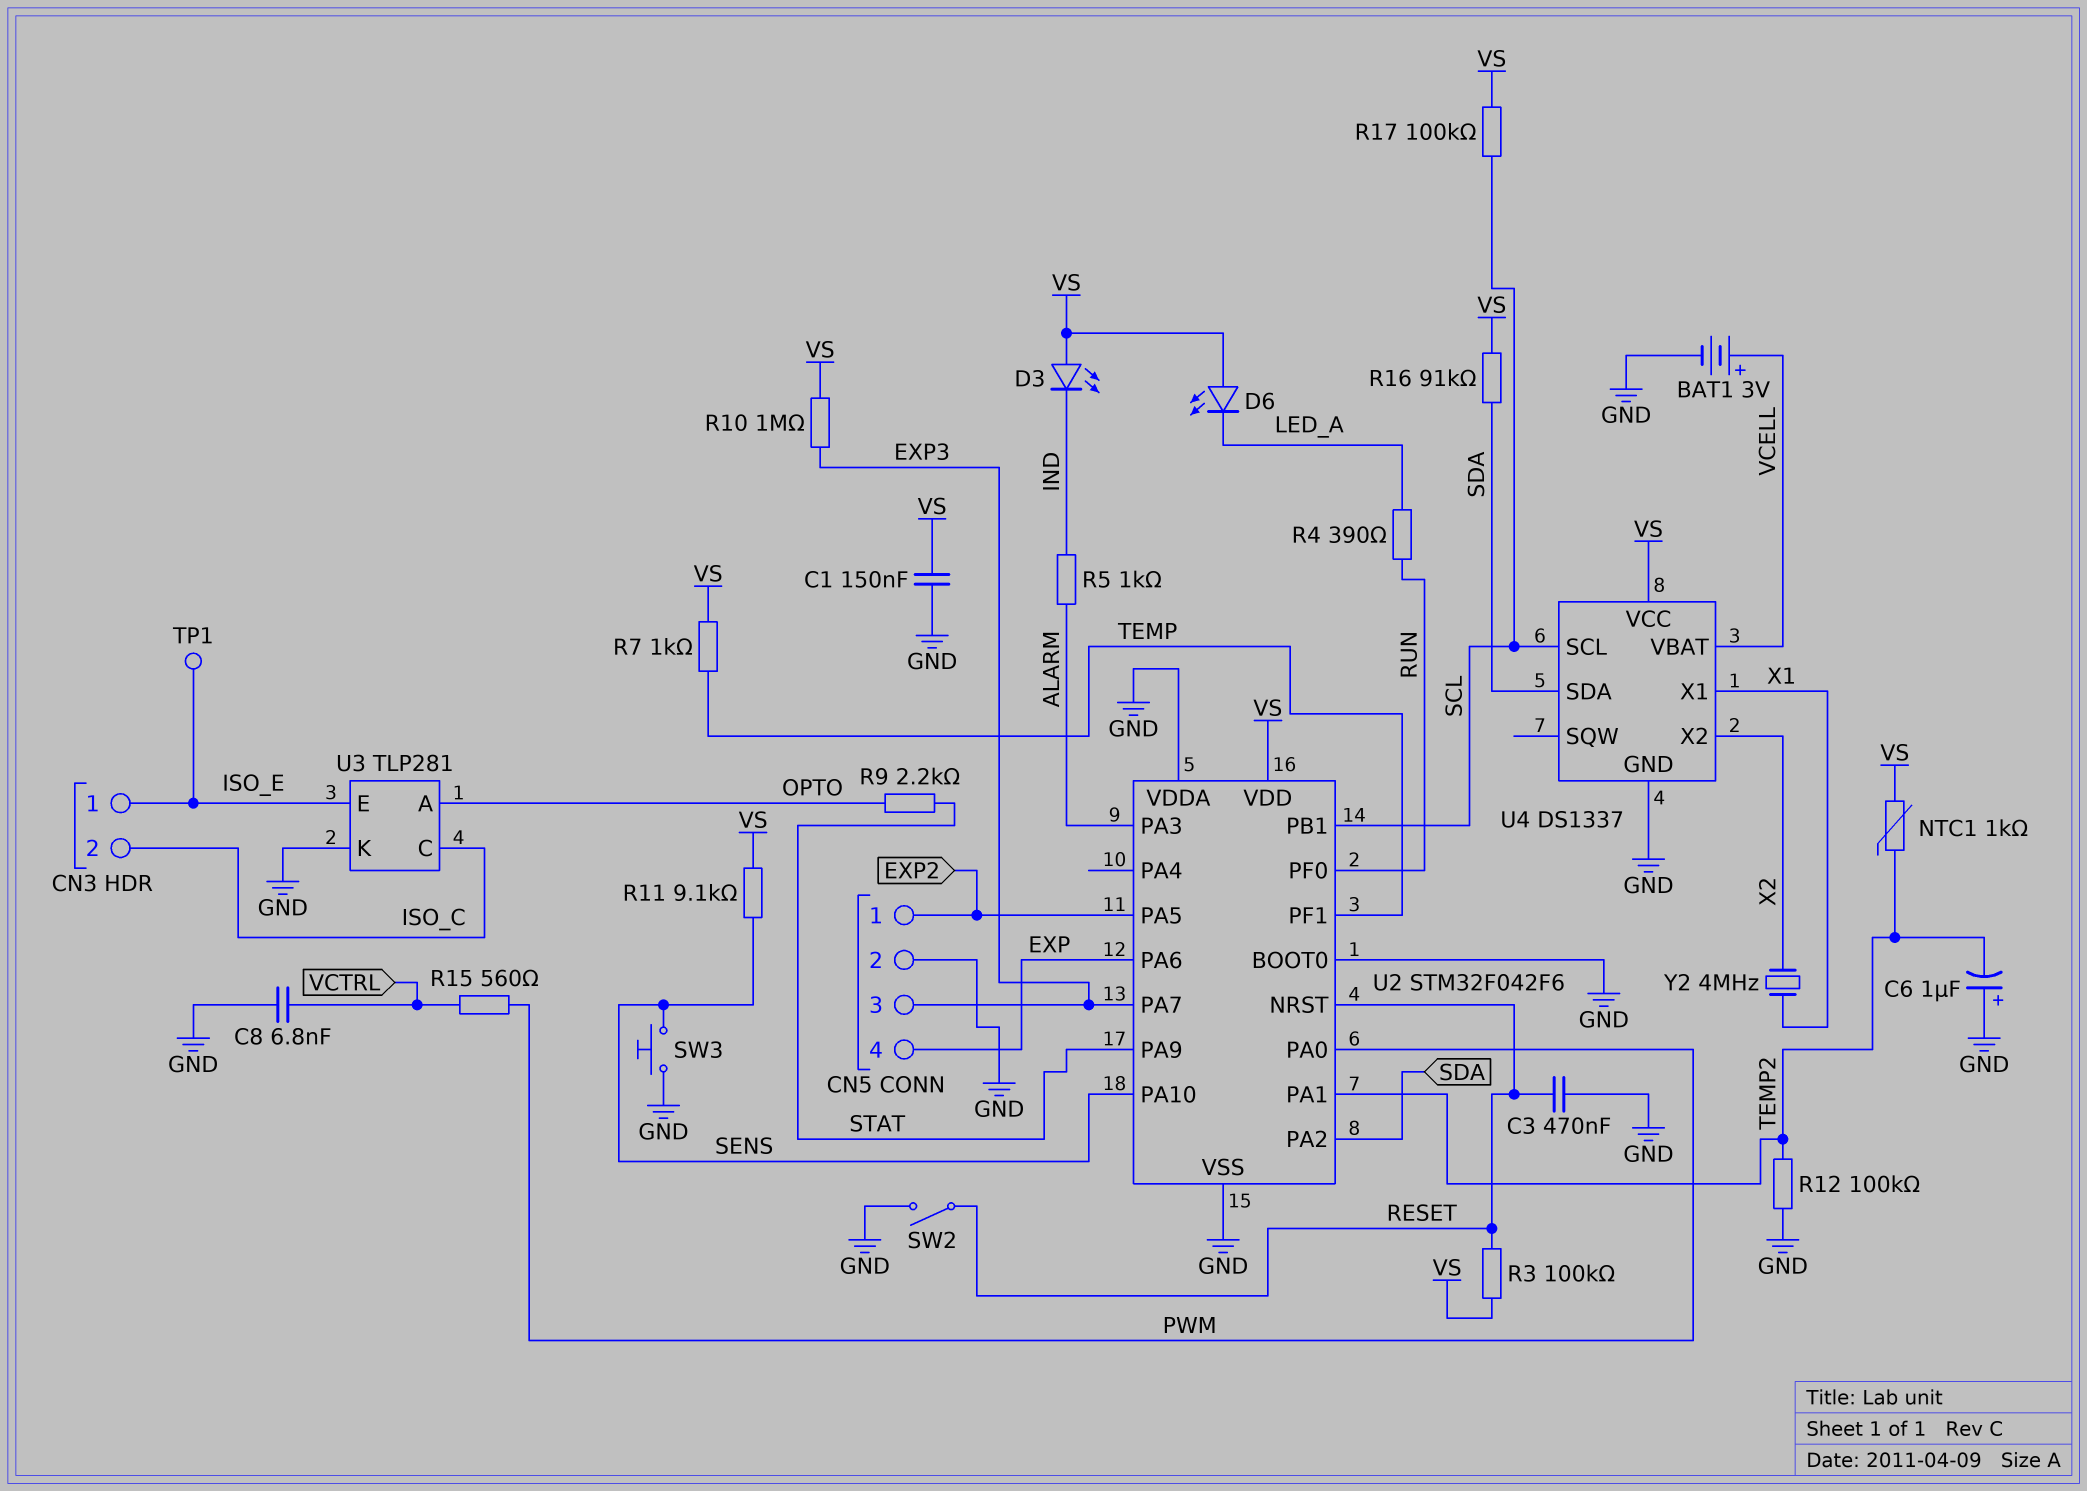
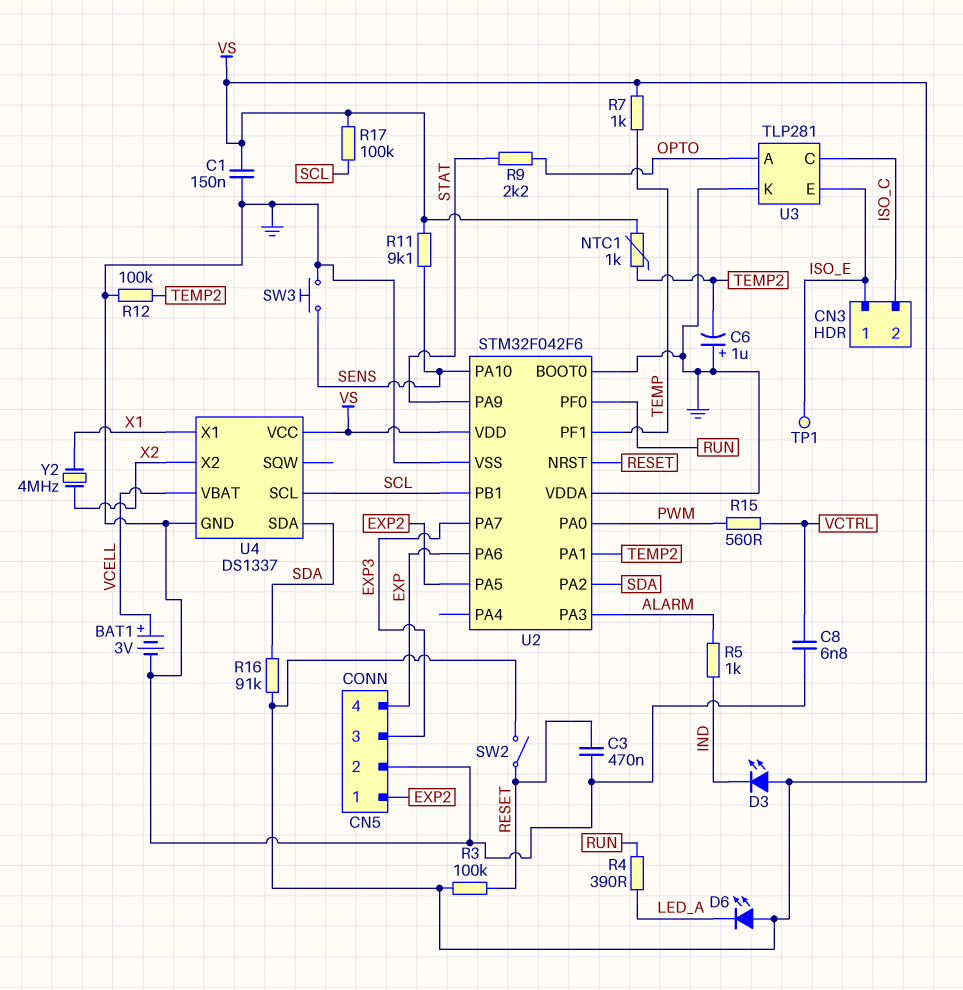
R10: 1M (EXP3, VS) -> none
SW2: switch (GND, RESET) -> switch (RESET, VS)

